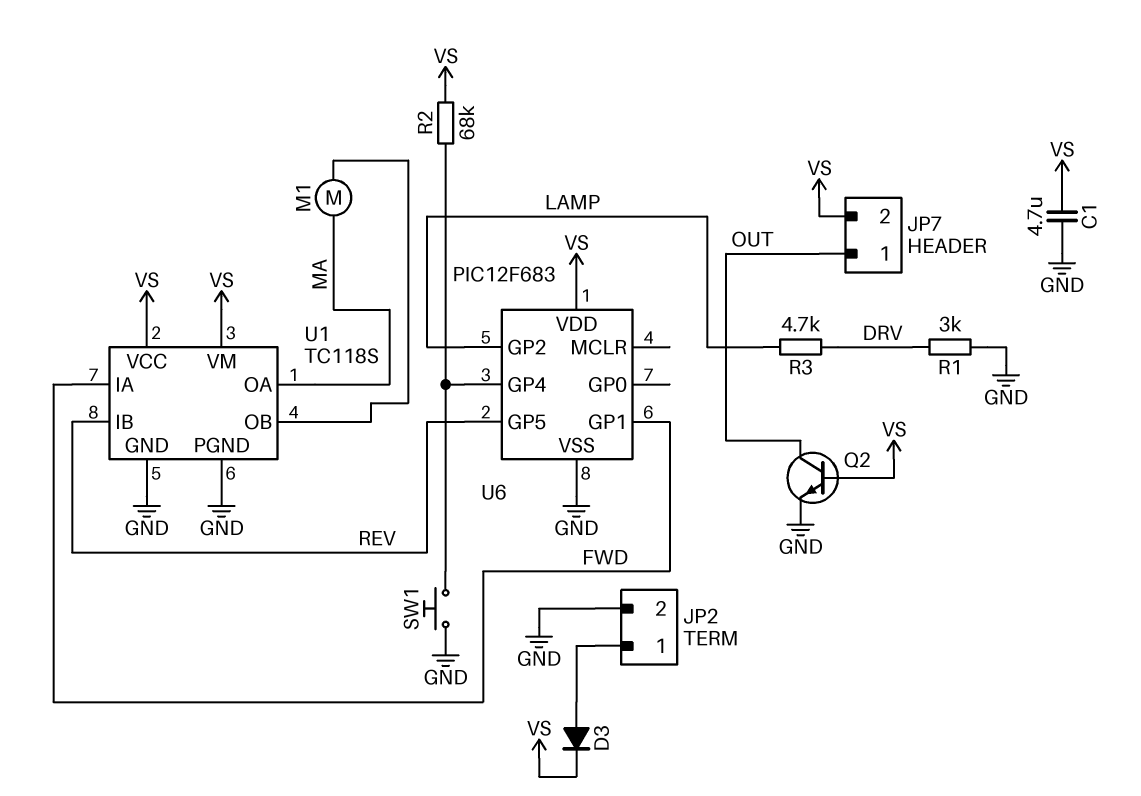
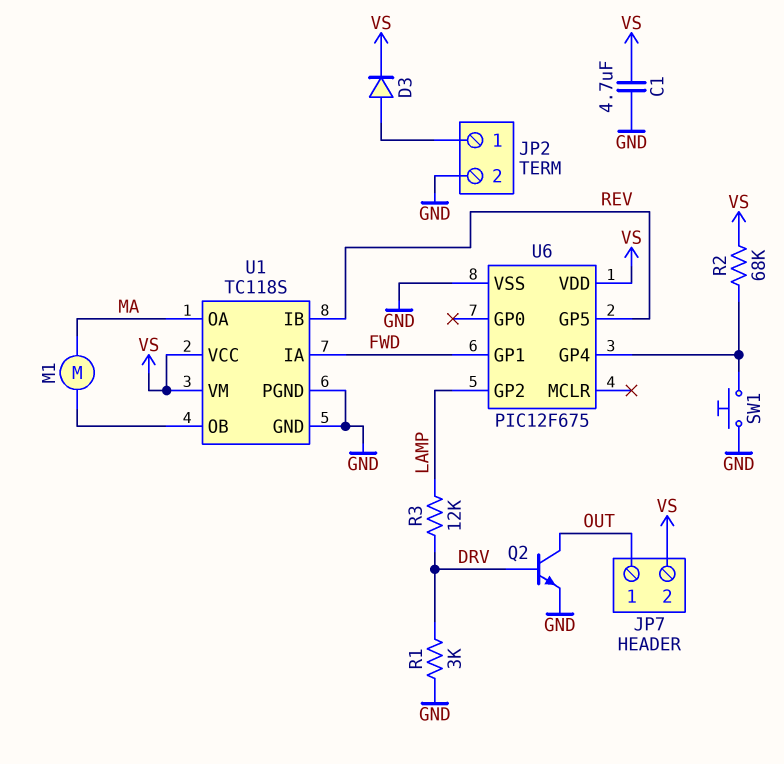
Q2: NPN (B VS, C OUT, E GND) -> NPN (B DRV, C OUT, E GND)
R3: 4.7k (DRV, LAMP) -> 12k (DRV, LAMP)
U6: PIC12F683 -> PIC12F675

